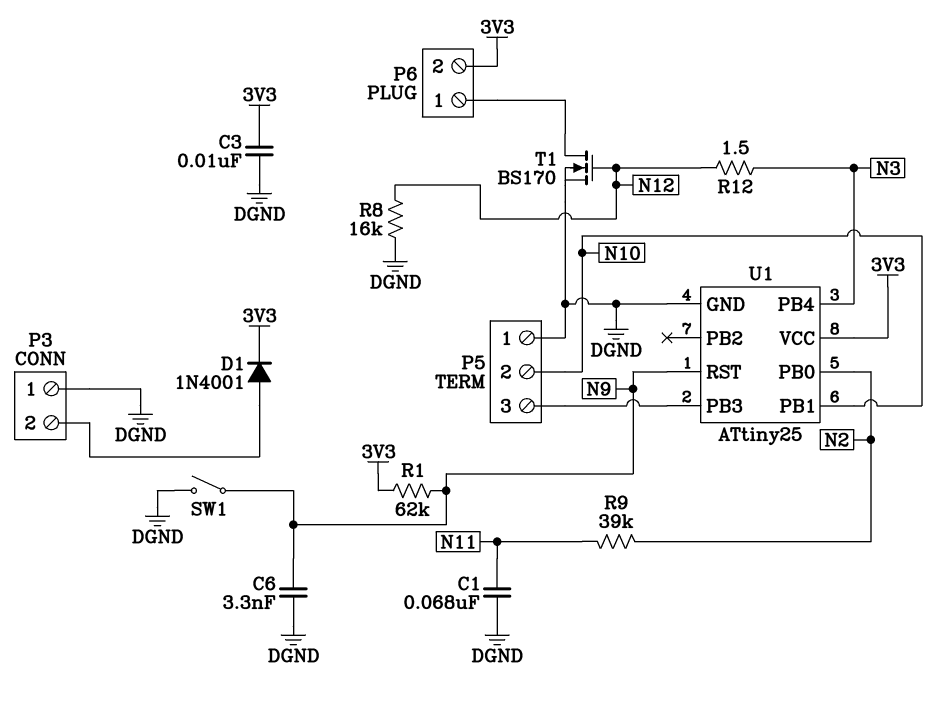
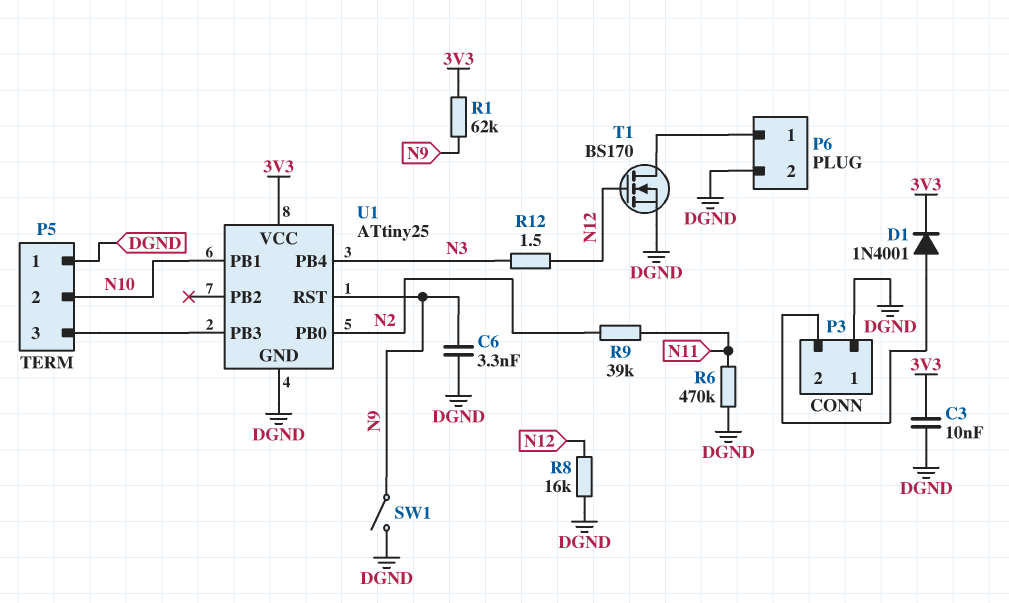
C1: 68nF (DGND, N11) -> none
P6 pin 2: 3V3 -> DGND
R6: none -> 470k (DGND, N11)

